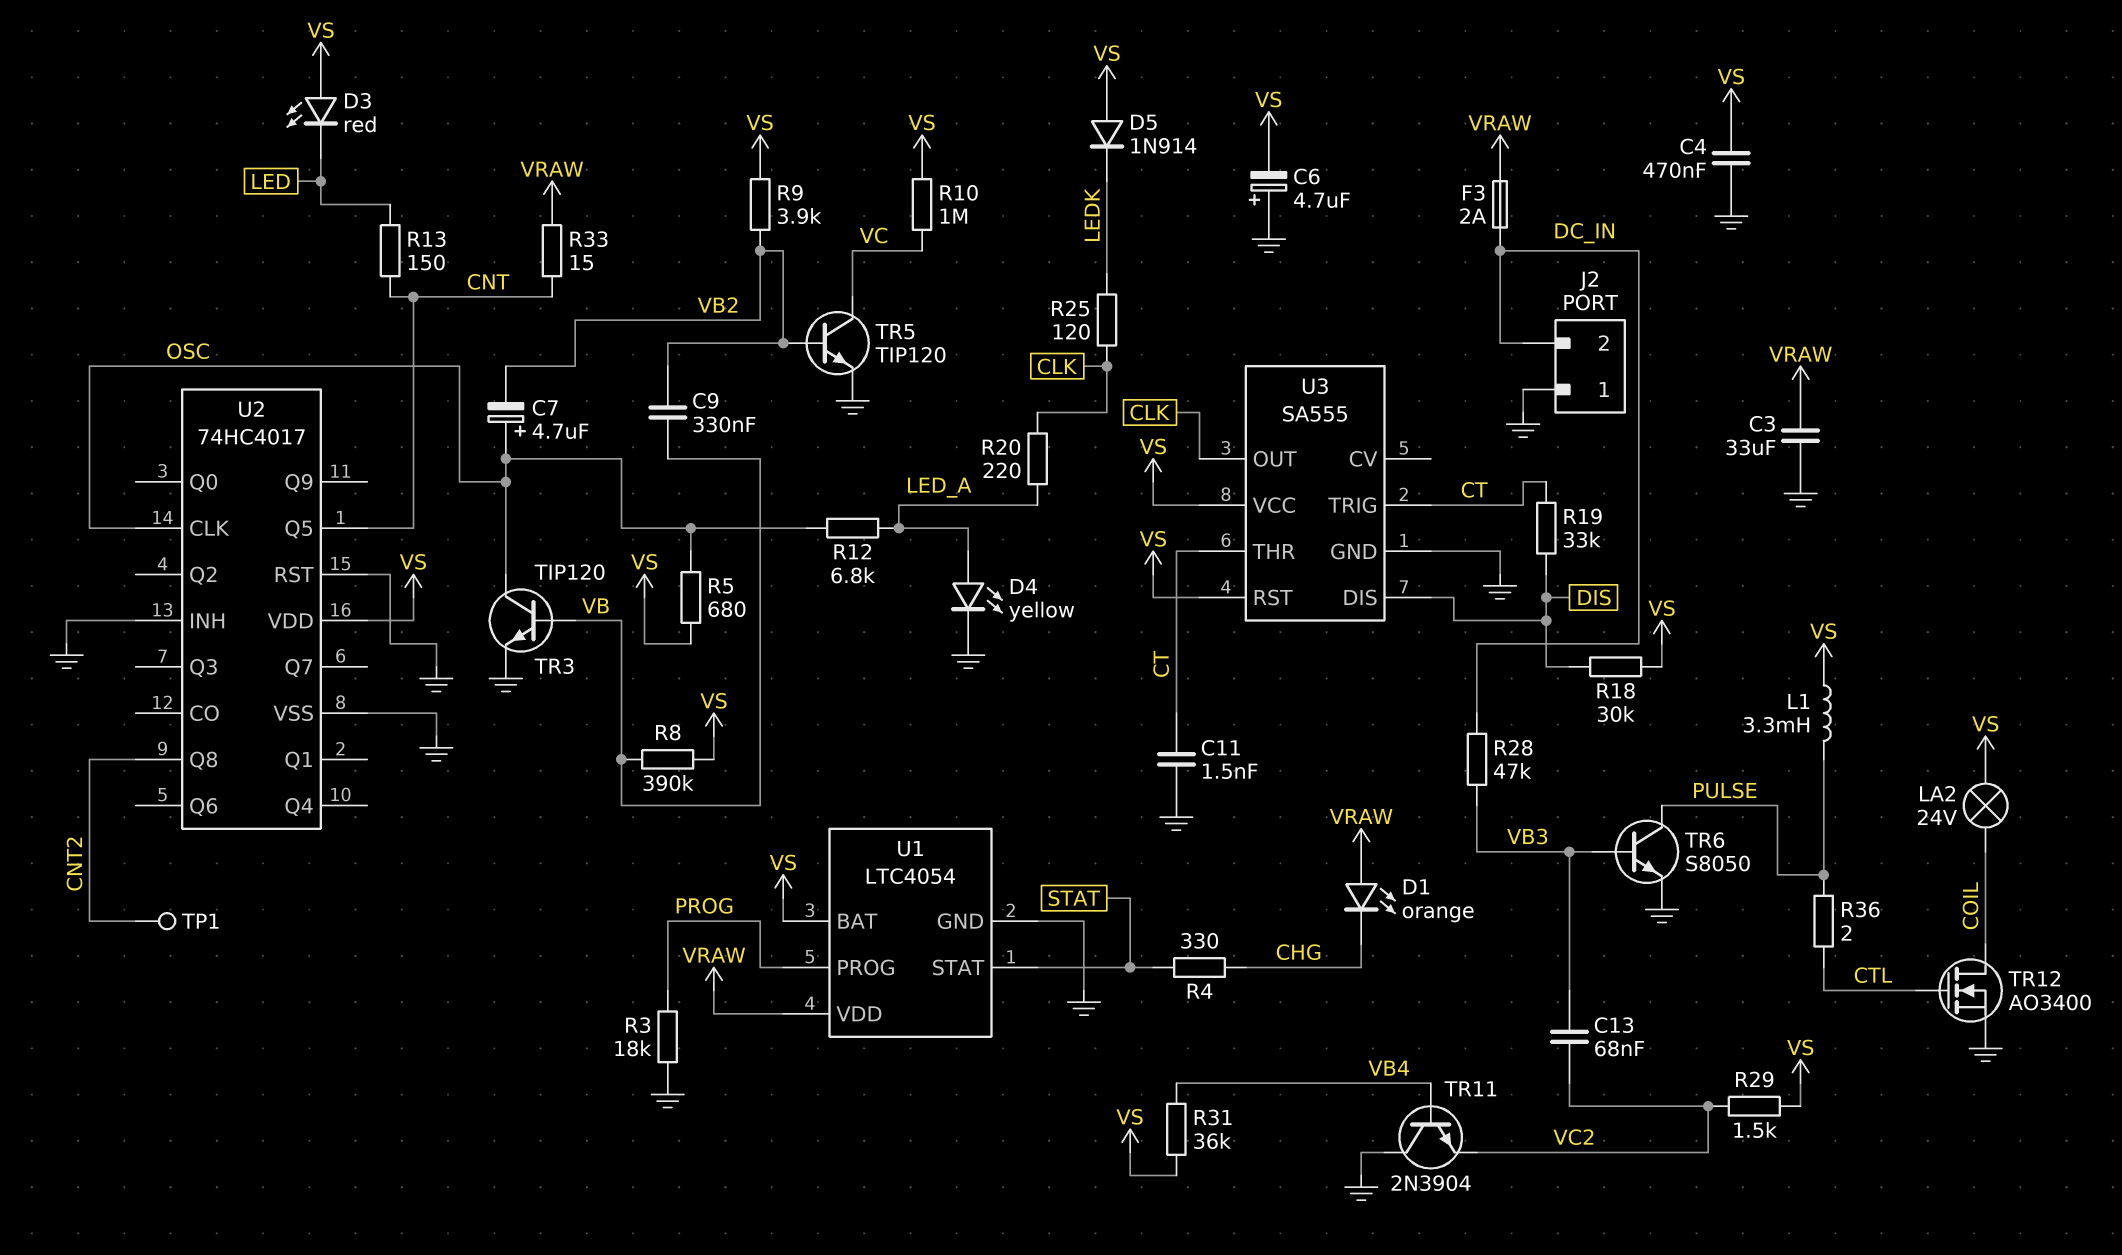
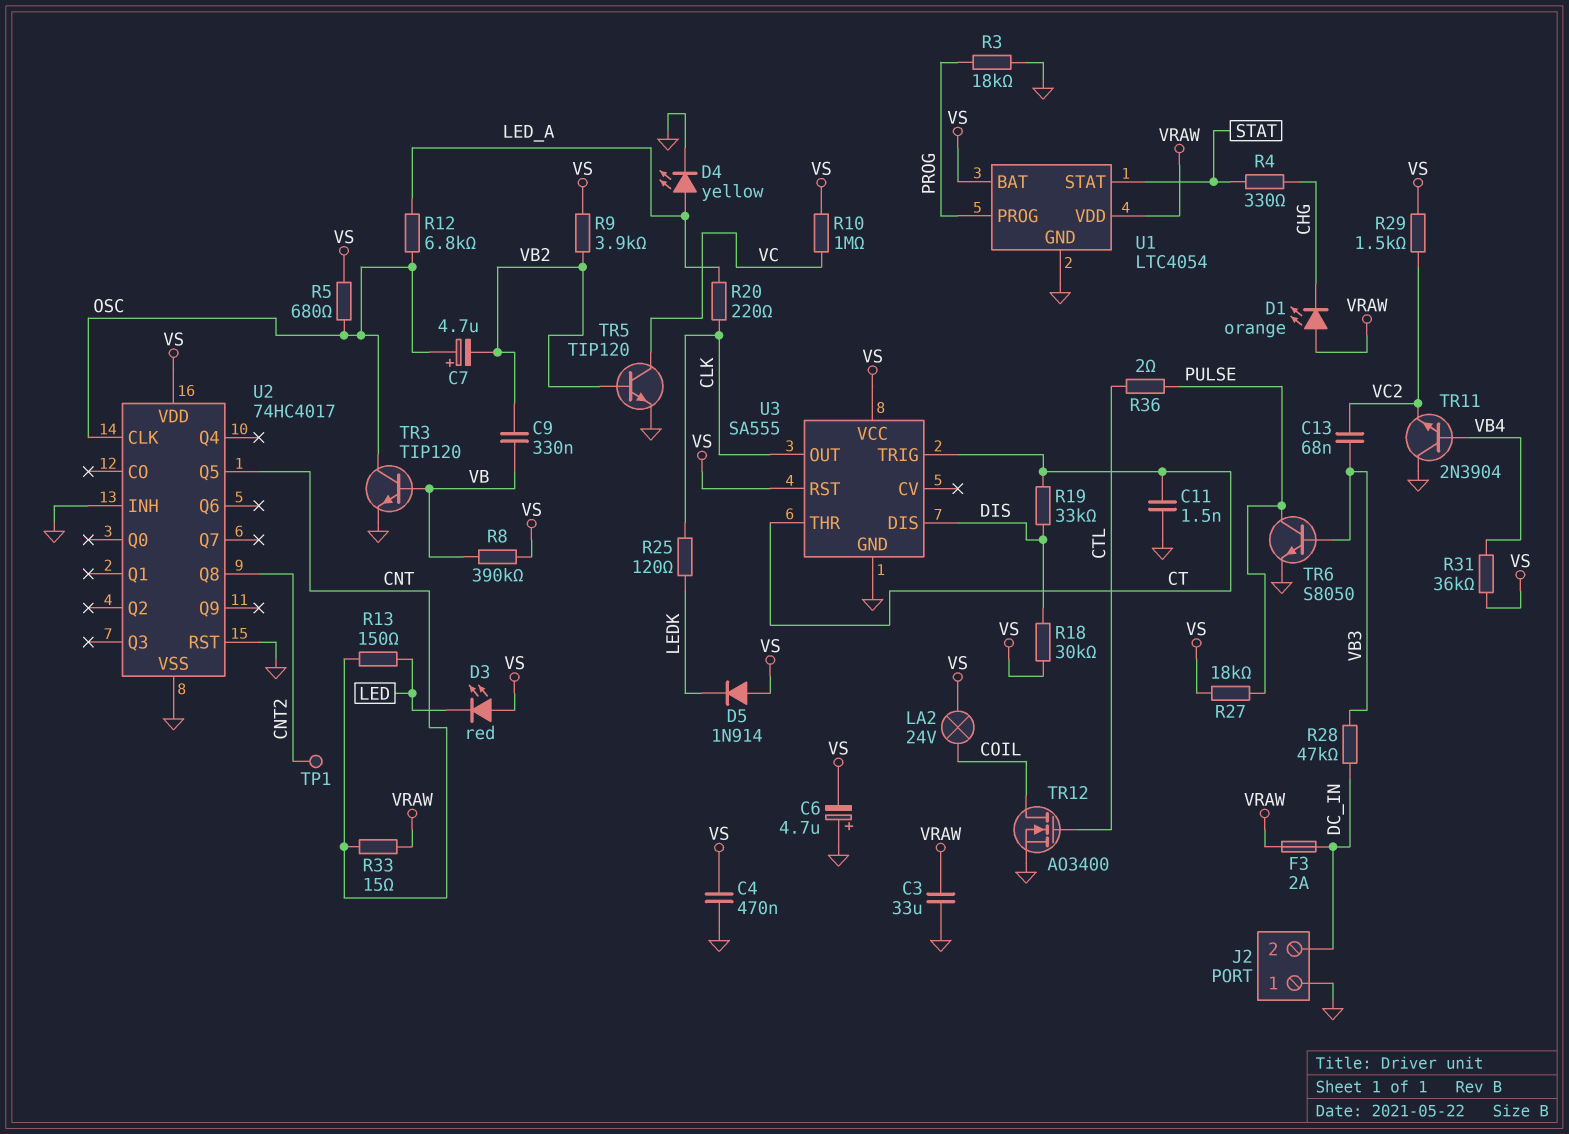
L1: 3.3mH (PULSE, VS) -> none
R27: none -> 18k (PULSE, VS)

